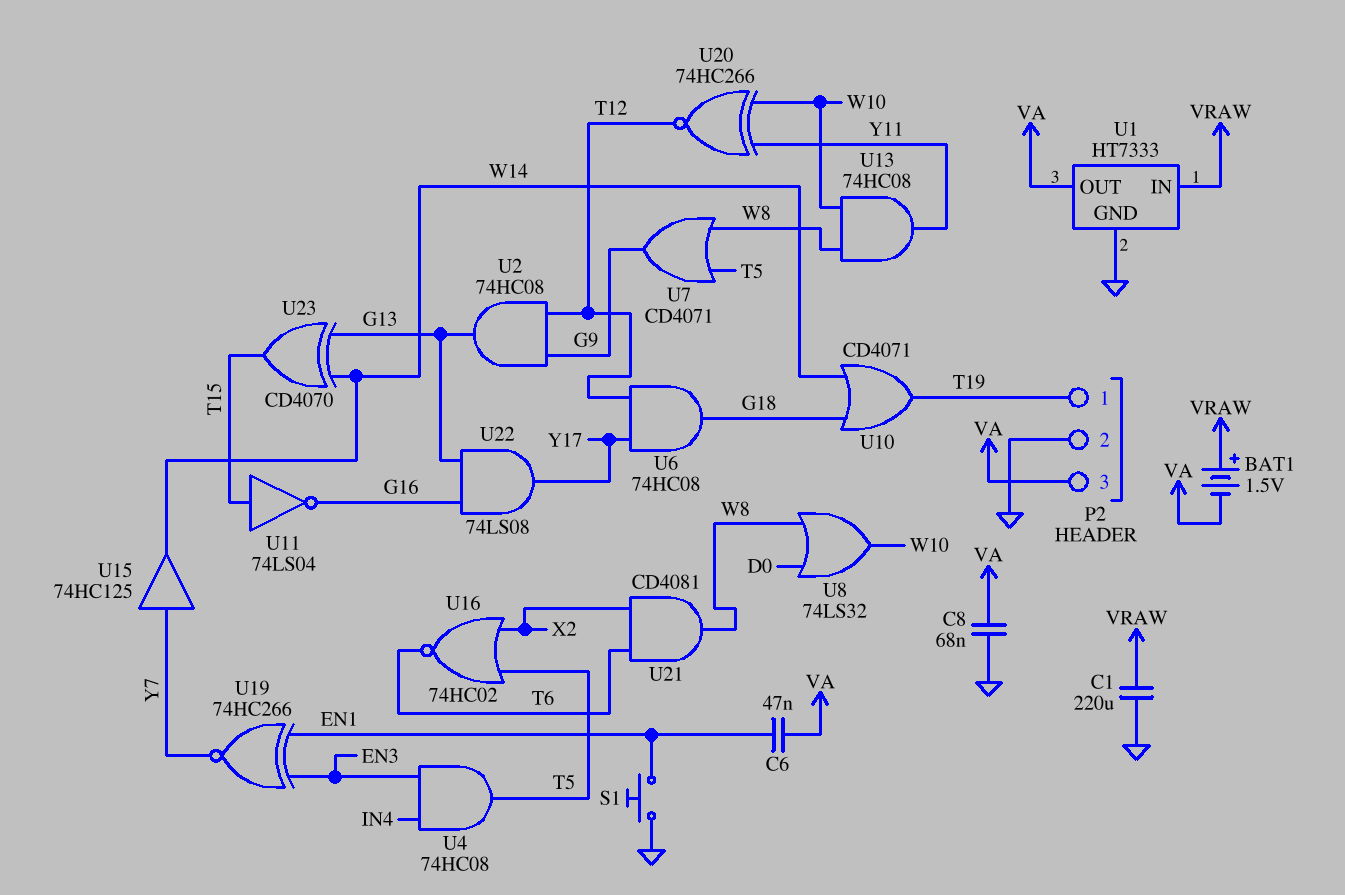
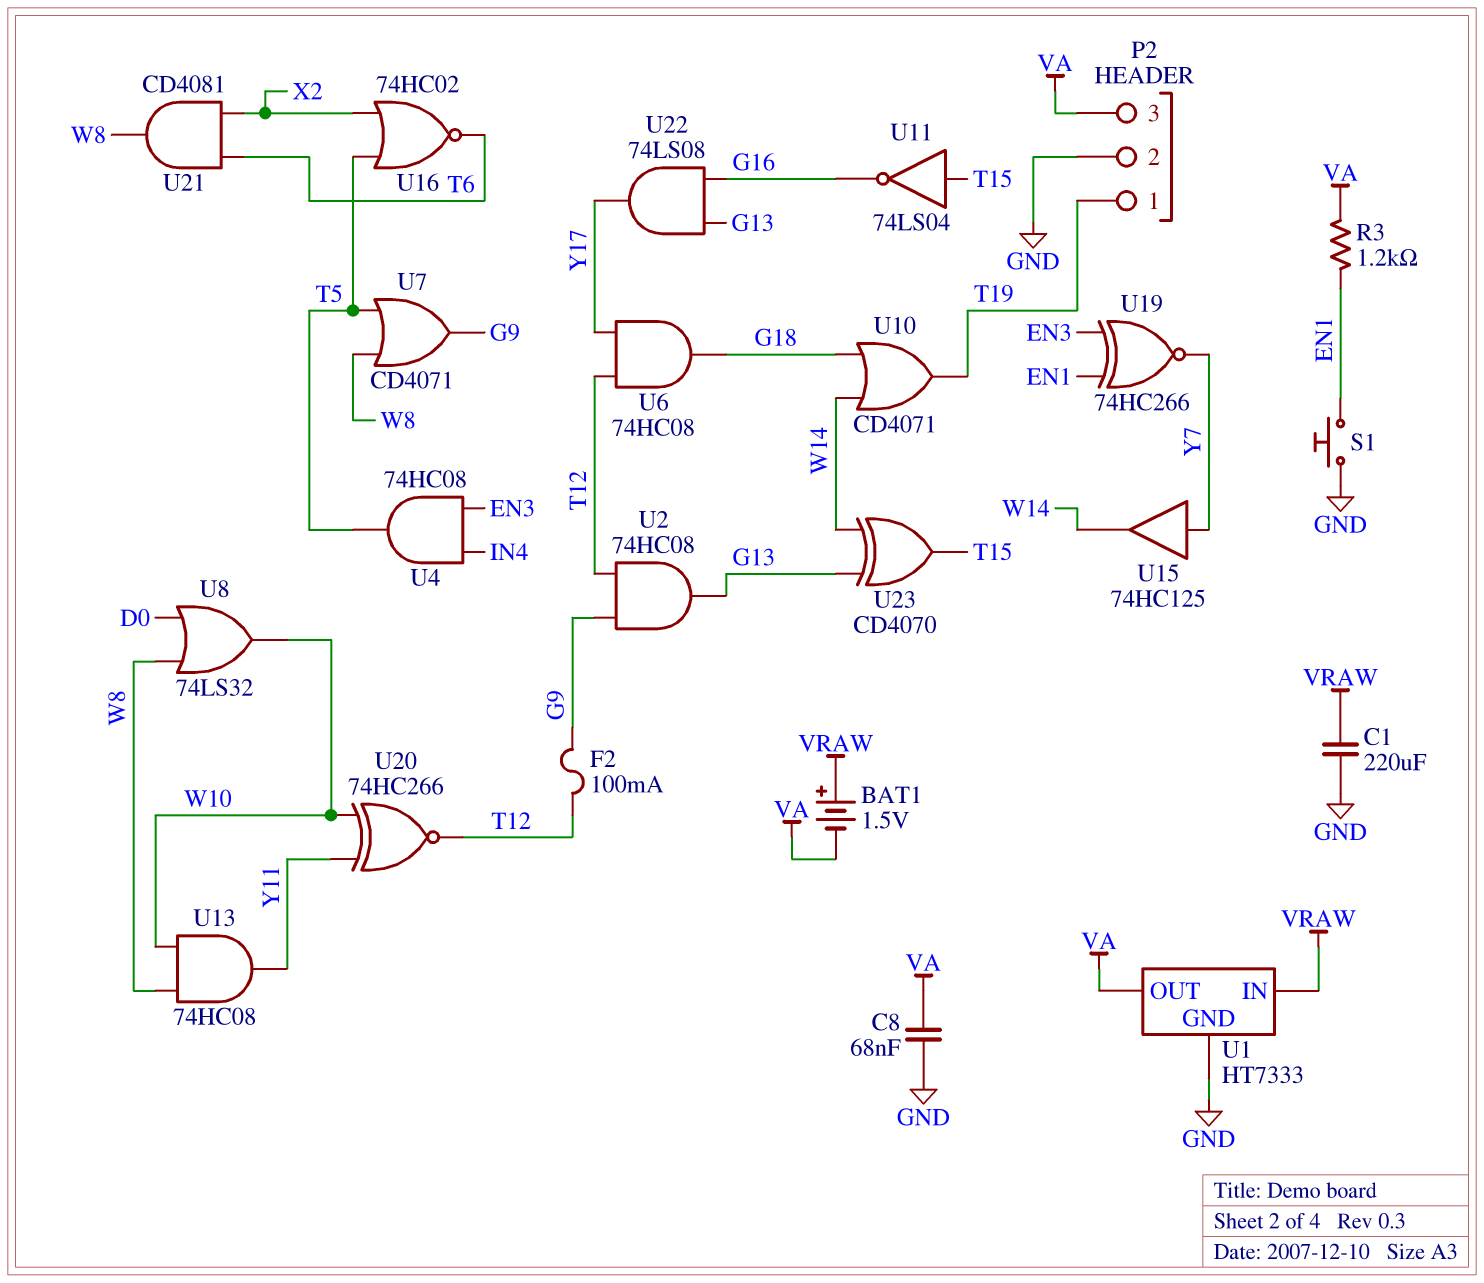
C6: 47nF (EN1, VA) -> none
F2: none -> 100mA (G9, T12)
R3: none -> 1.2k (EN1, VA)

